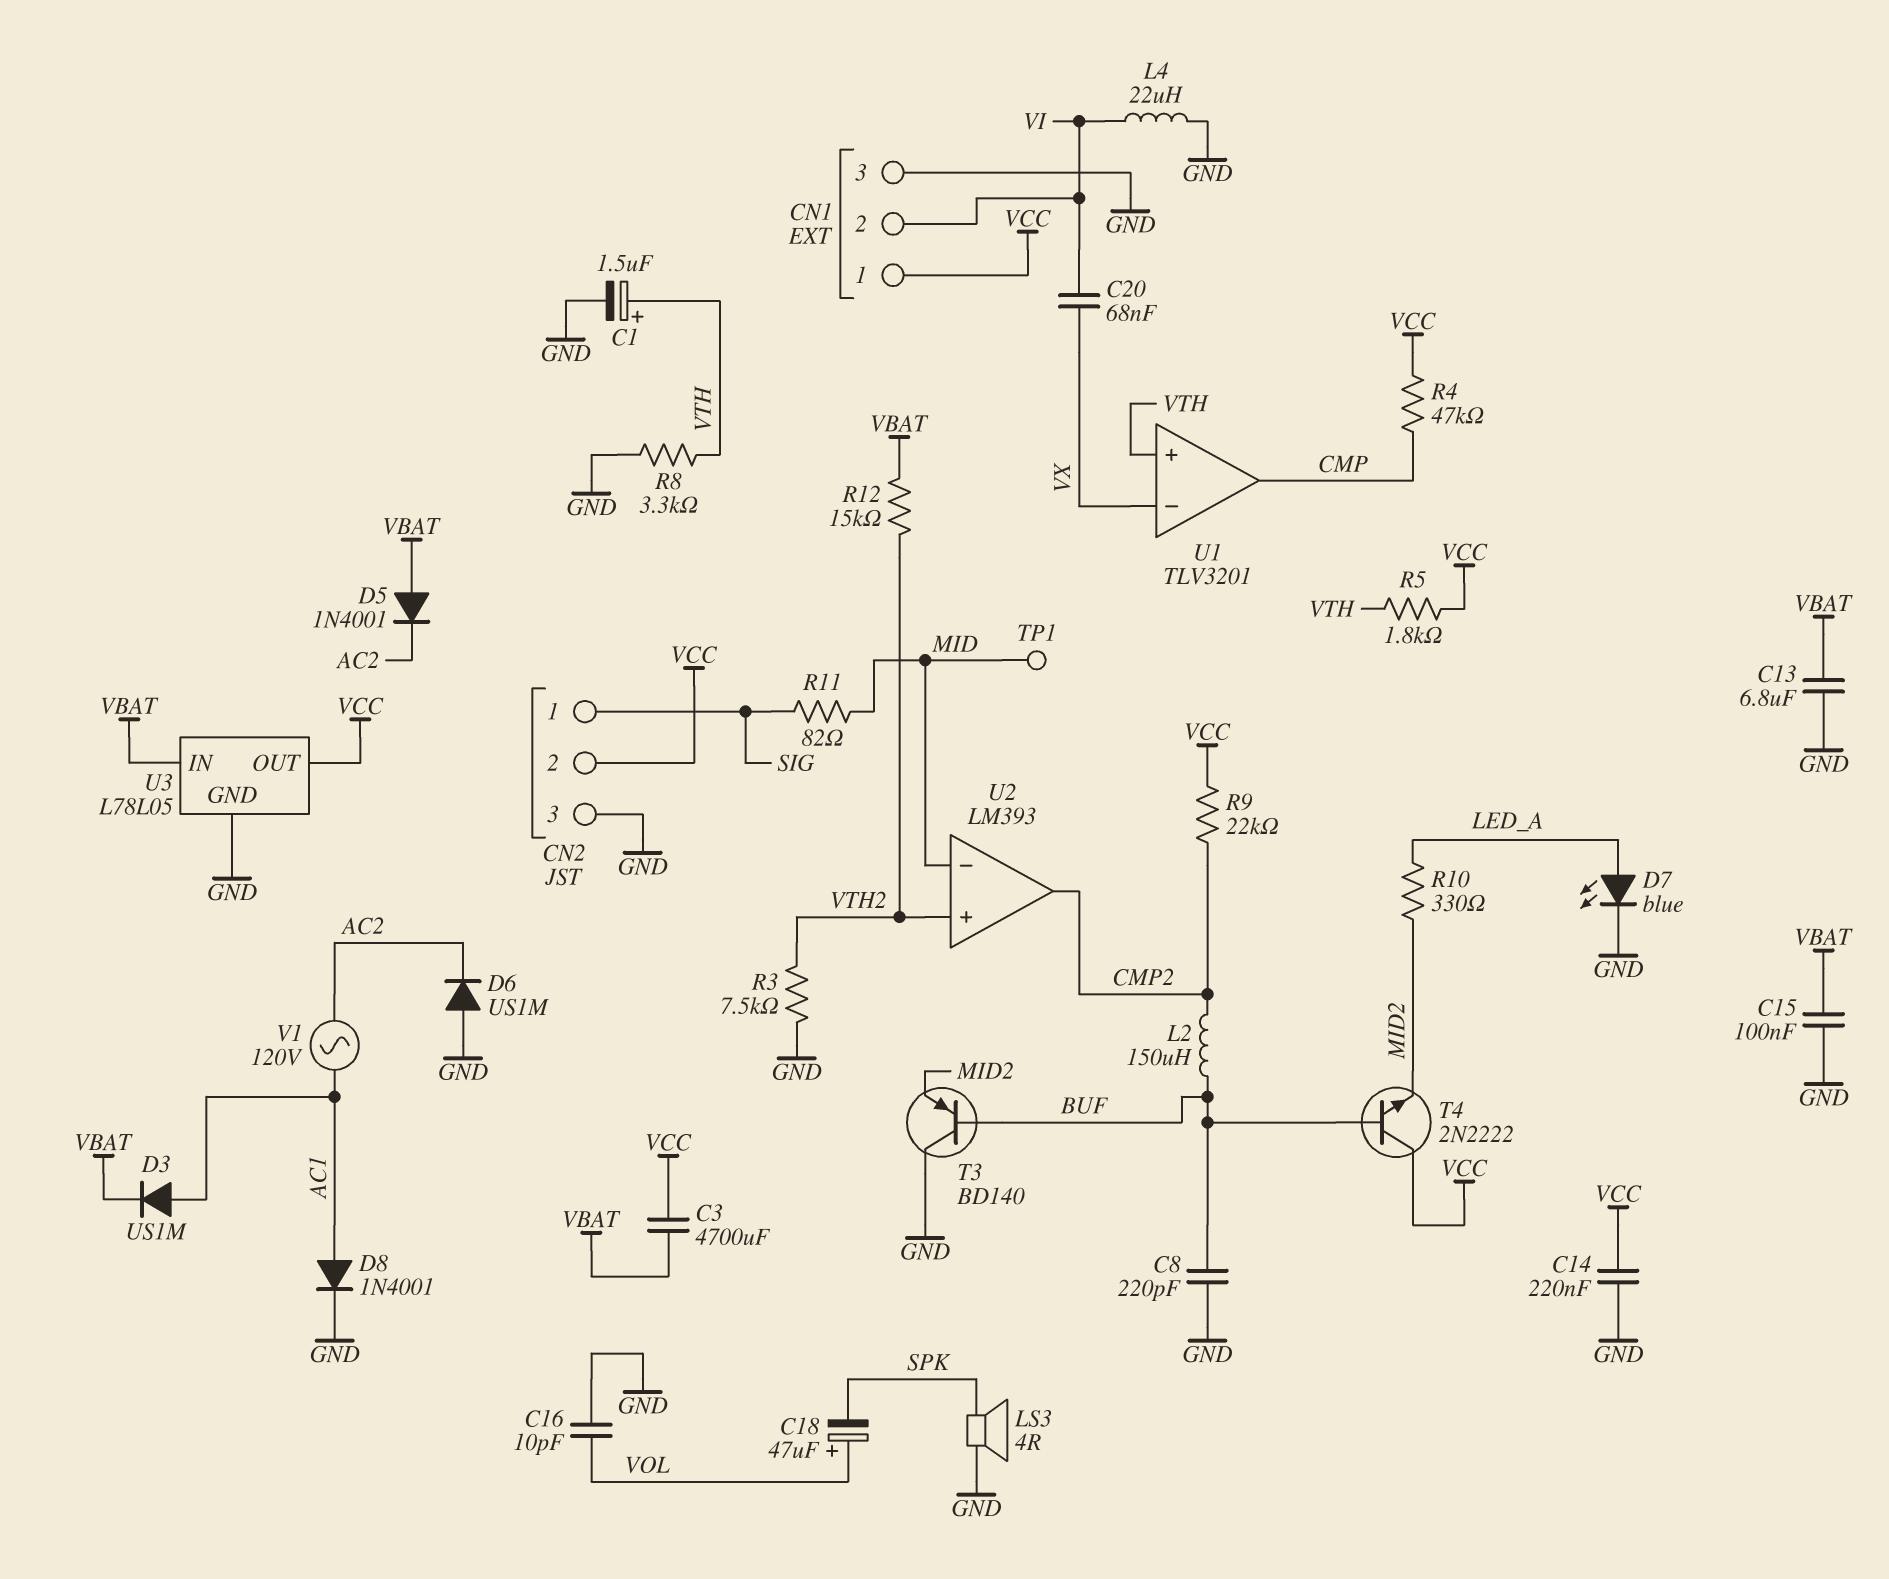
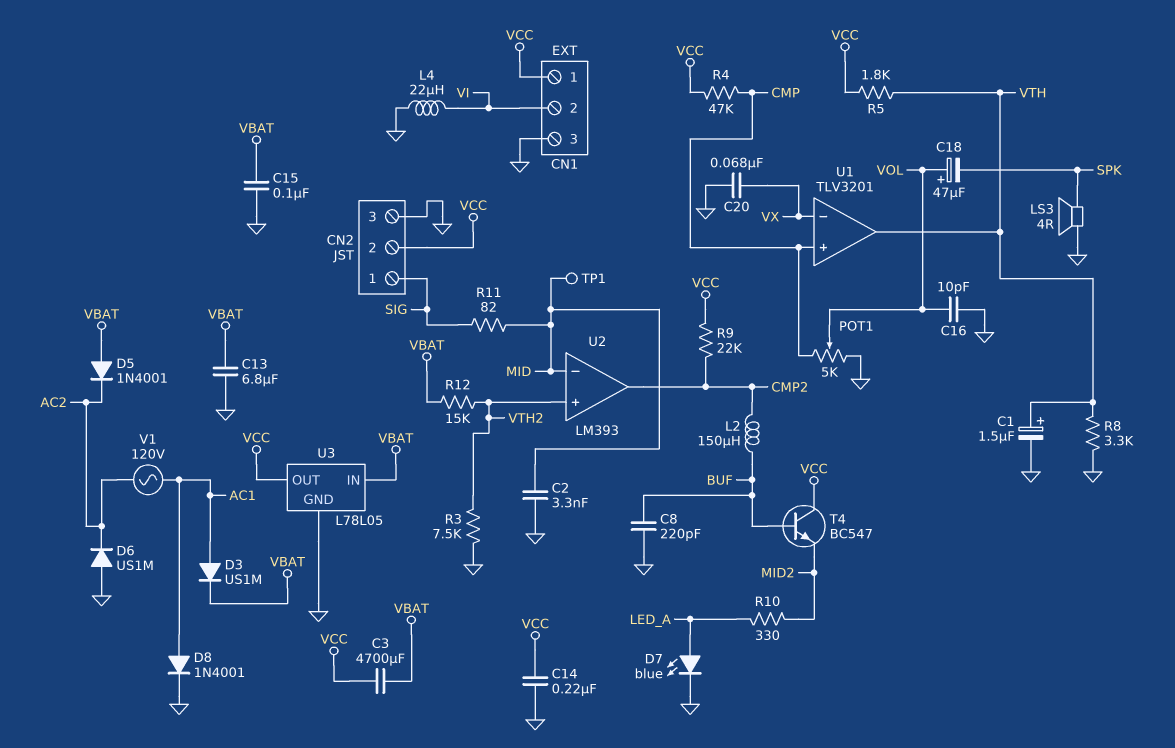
C2: none -> 3.3nF (GND, MID)
C20: 68nF (VI, VX) -> 68nF (GND, VX)
POT1: none -> 5k (CMP, GND, wiper VOL)
T3: PNP BD140 (B BUF, C GND, E MID2) -> none
T4: NPN 2N2222 (B BUF, C VCC, E MID2) -> NPN BC547 (B BUF, C VCC, E MID2)
U1 pin in+: VTH -> CMP
U1 pin out: CMP -> VTH

